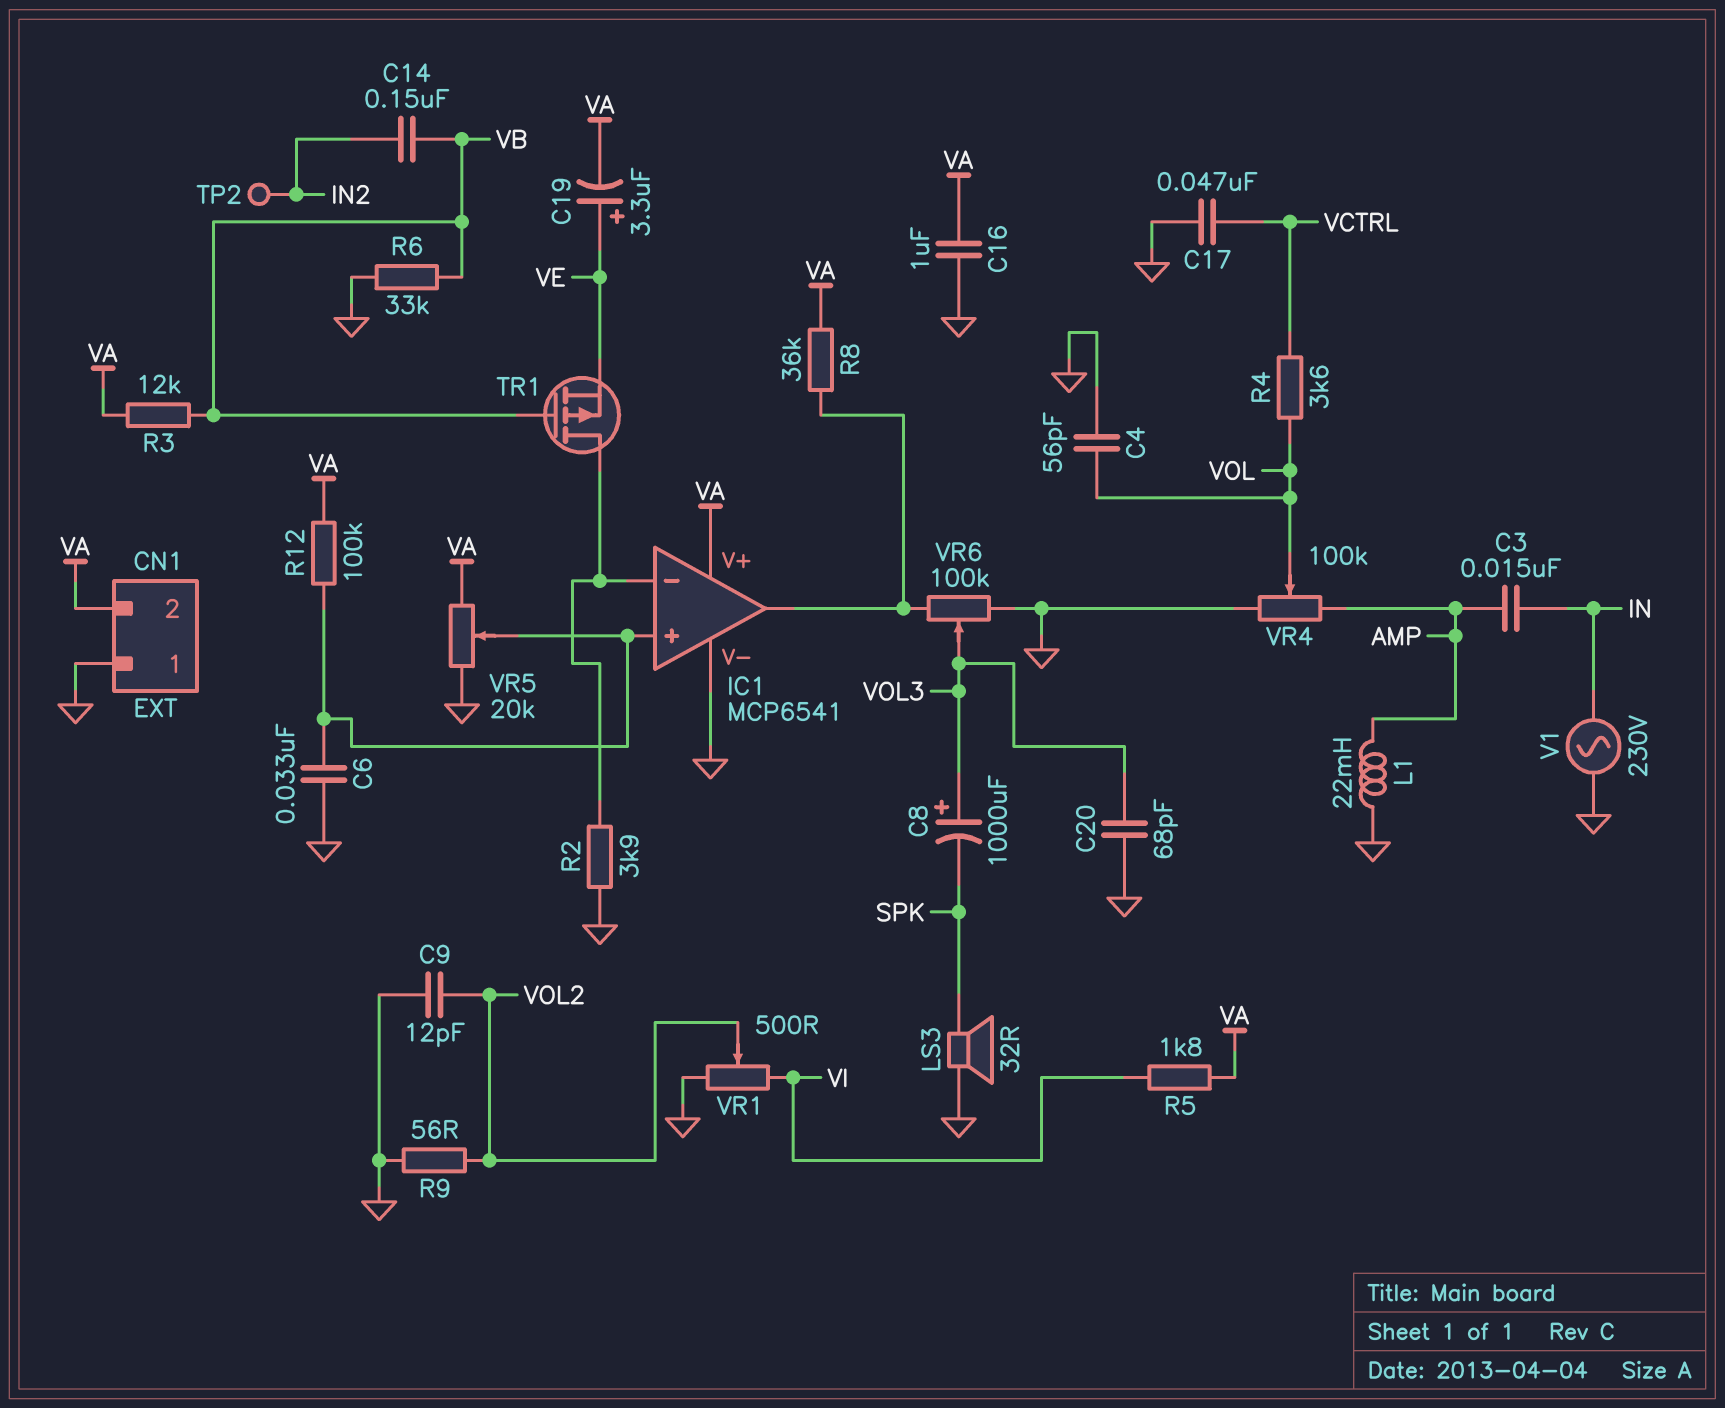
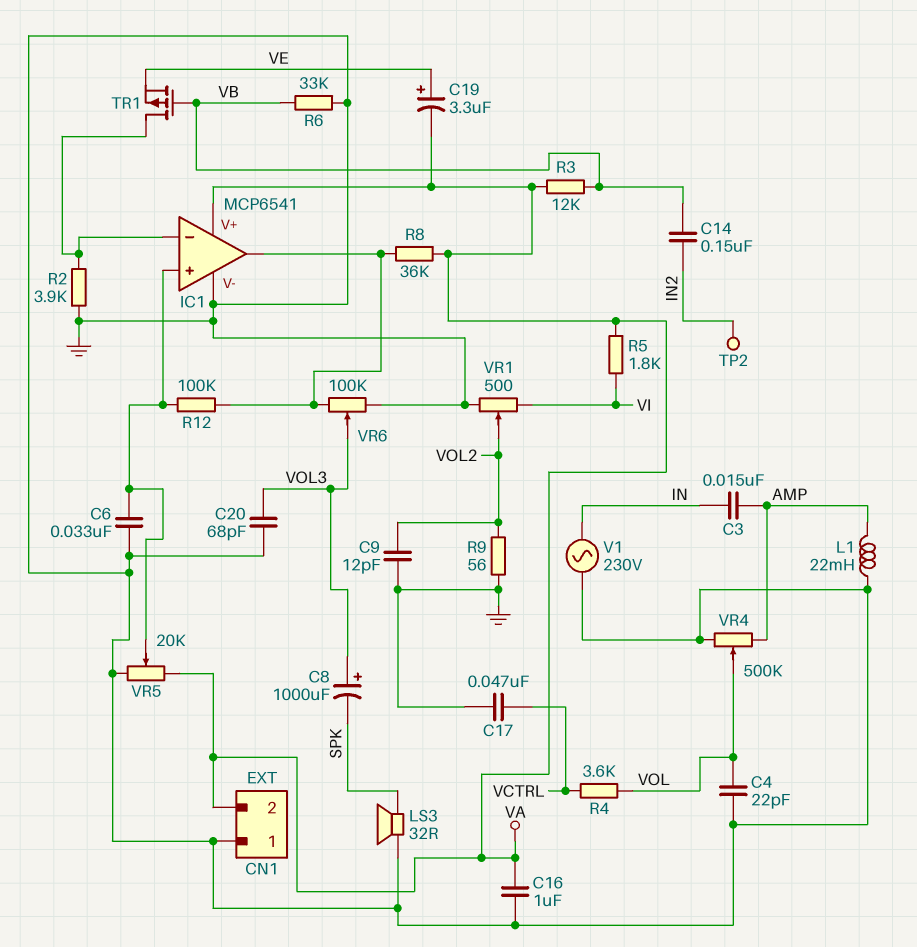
C4: 56pF (GND, VOL) -> 22pF (GND, VOL)
R12: 100k (IC1/in+, VA) -> 100k (IC1/in+, IC1/out)
VR4: 100k (AMP, GND, wiper VOL) -> 500k (AMP, GND, wiper VOL)

